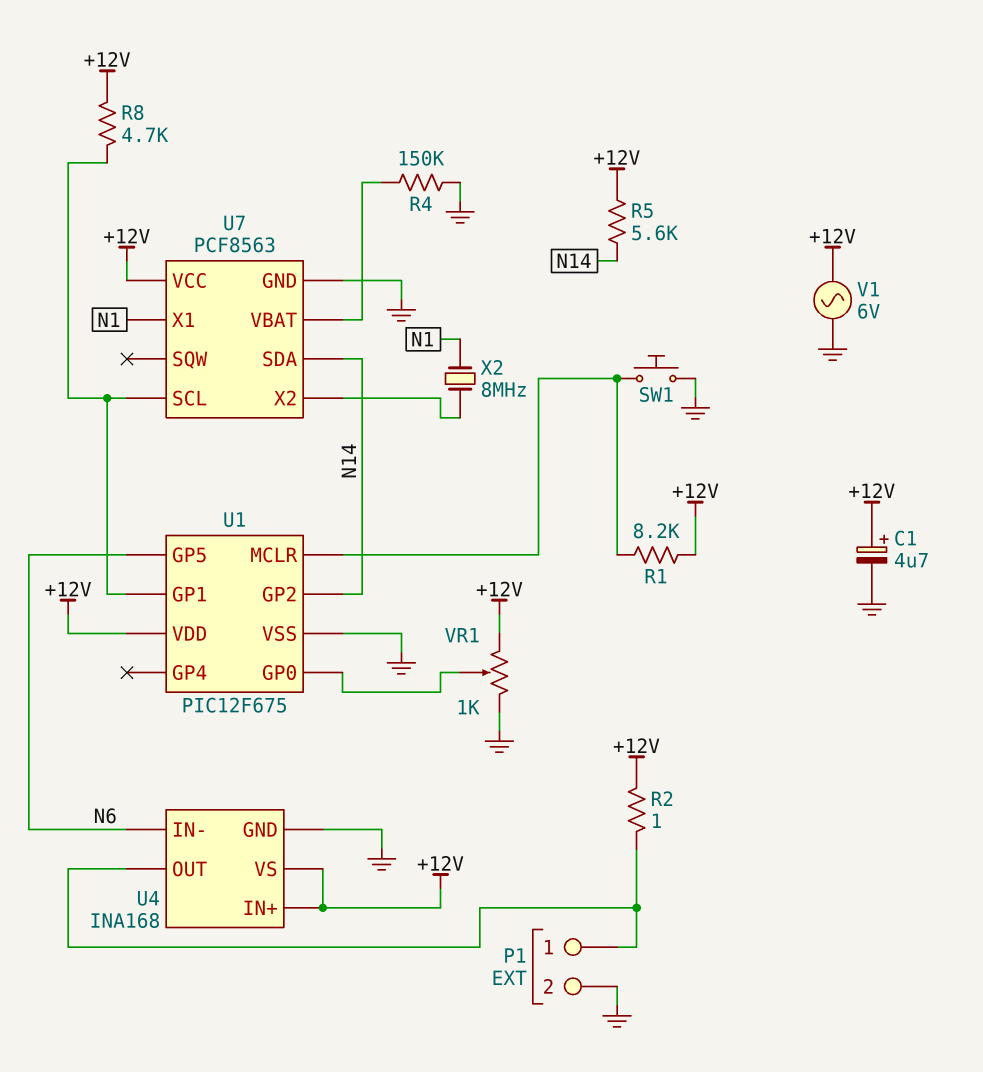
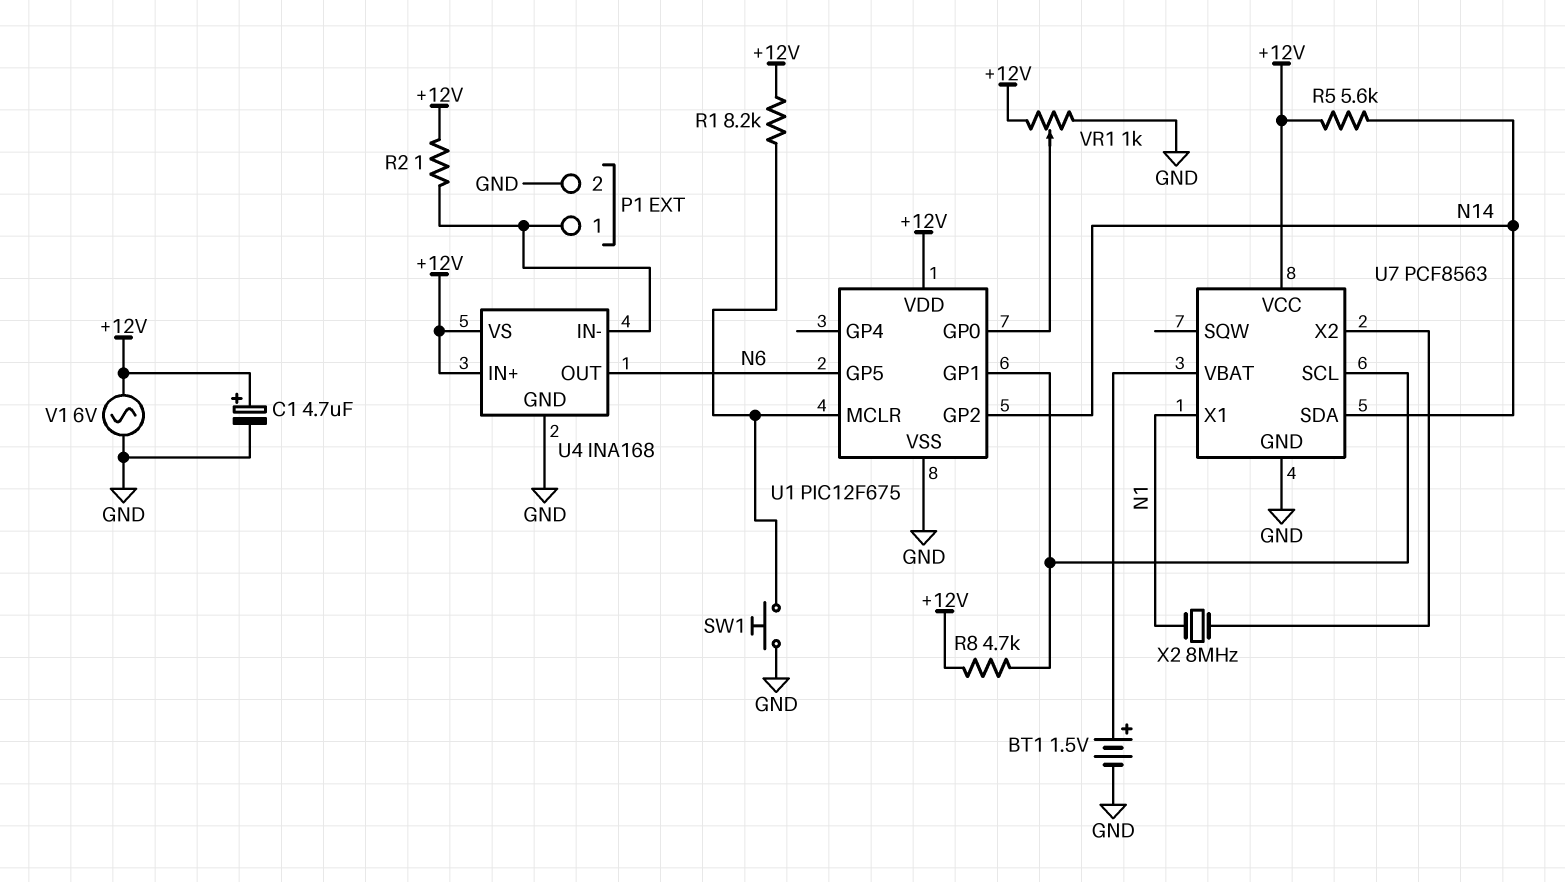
BT1: none -> 1.5V (plus U7/VBAT, minus GND)
R4: 150k (GND, U7/VBAT) -> none
U4 pin IN-: N6 -> P1/1
U4 pin OUT: P1/1 -> N6

